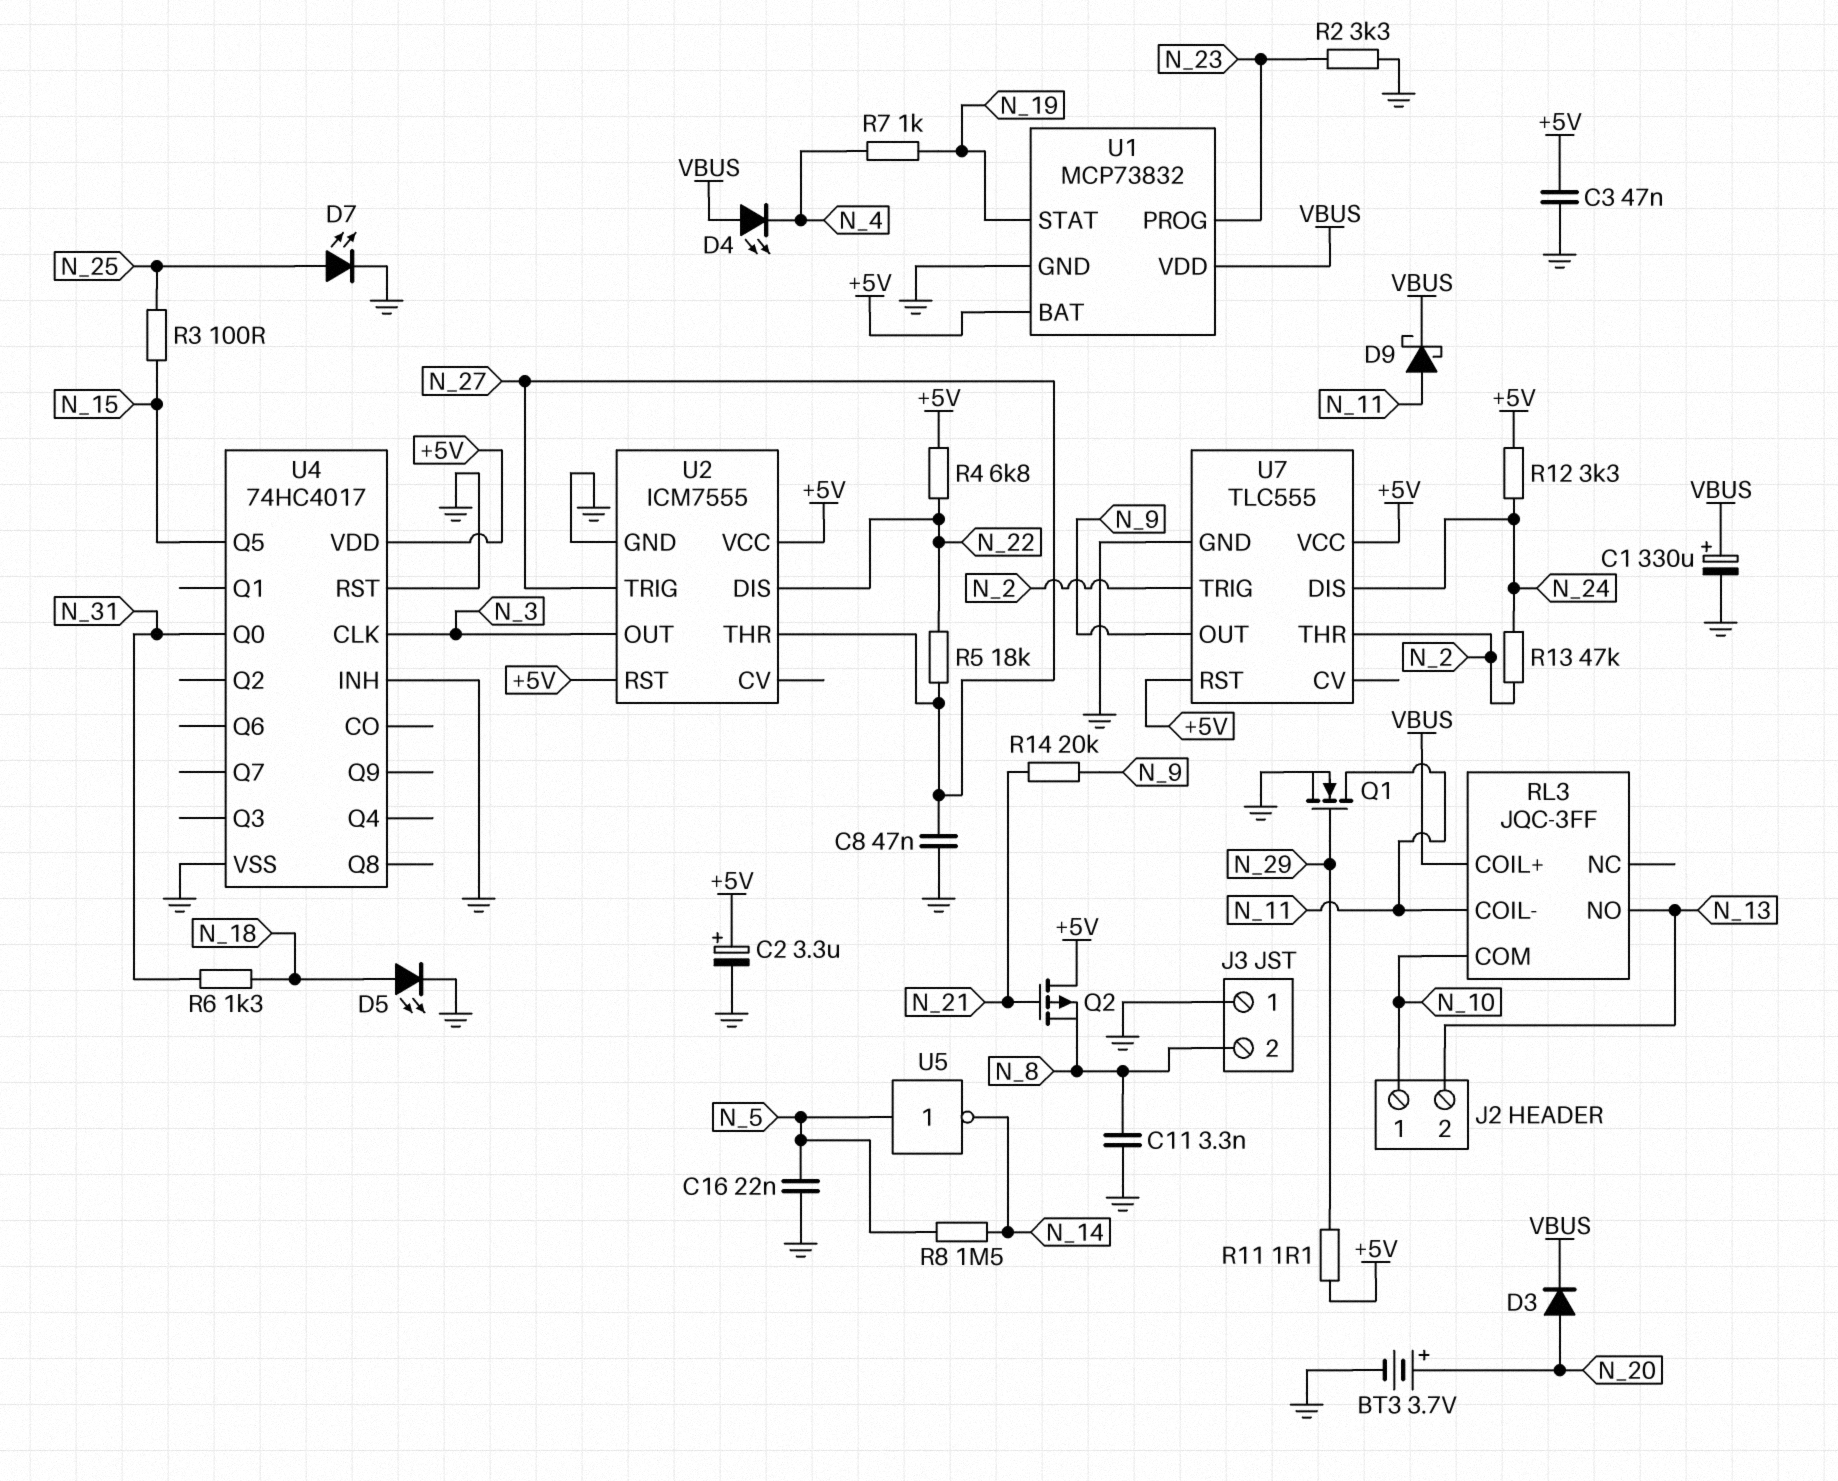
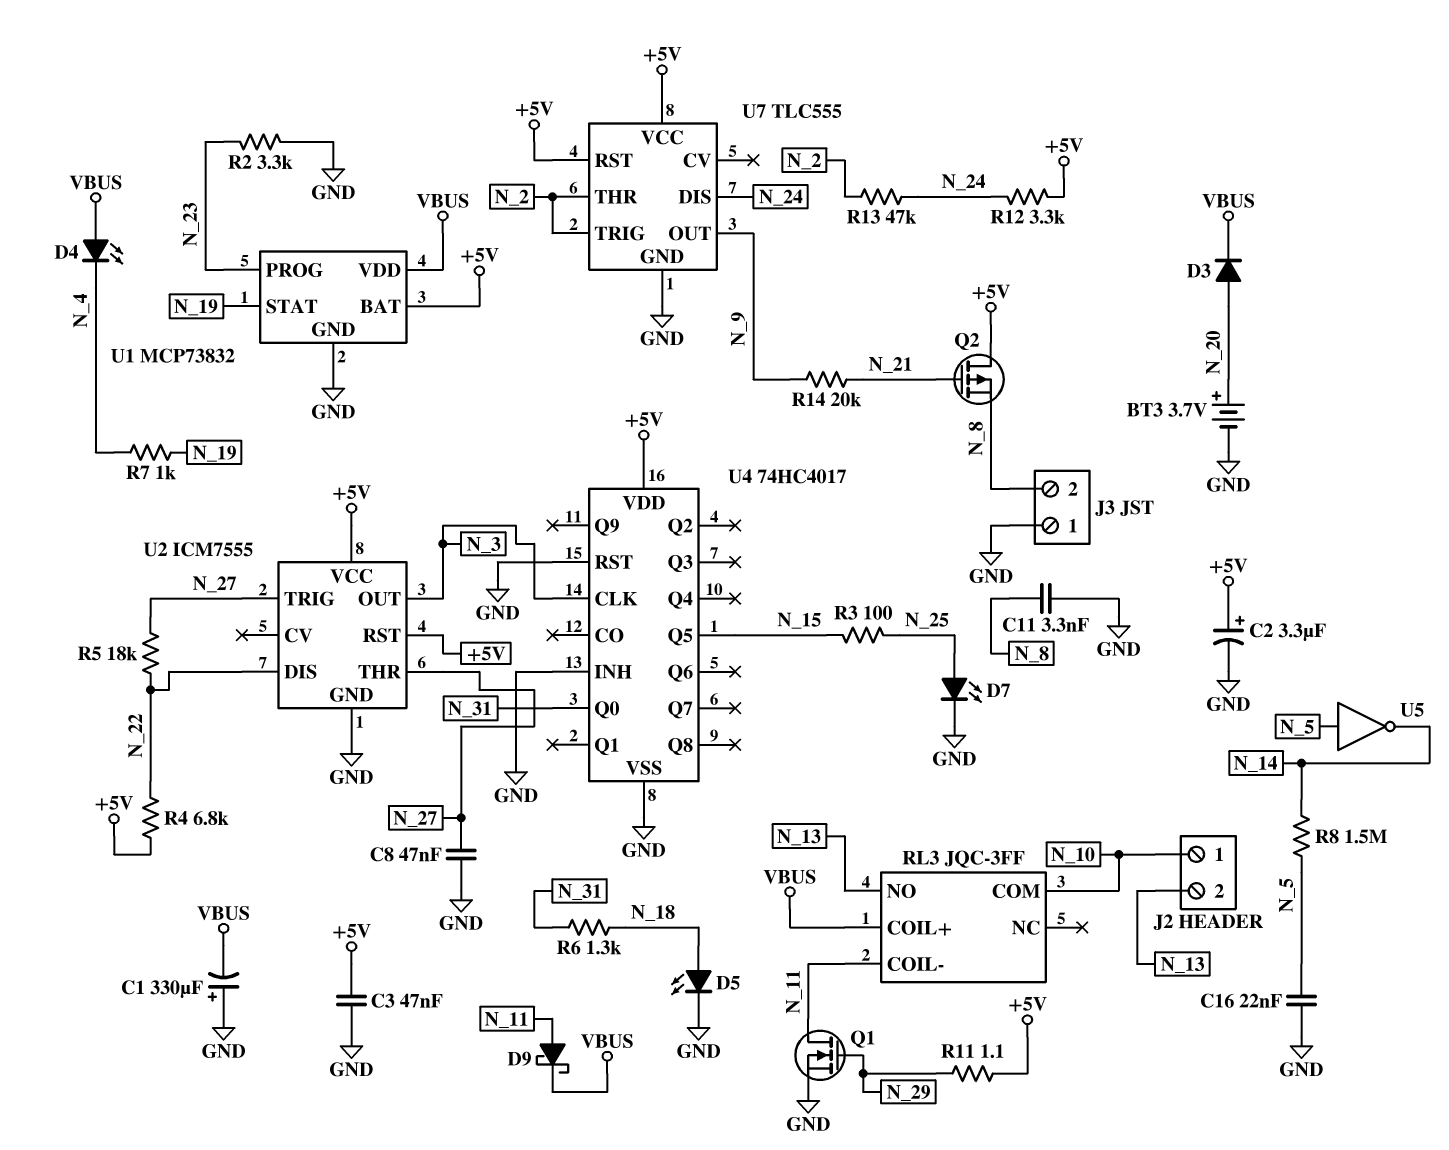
C1: 330uF (plus VBUS, minus GND) -> 330uF (plus GND, minus VBUS)

